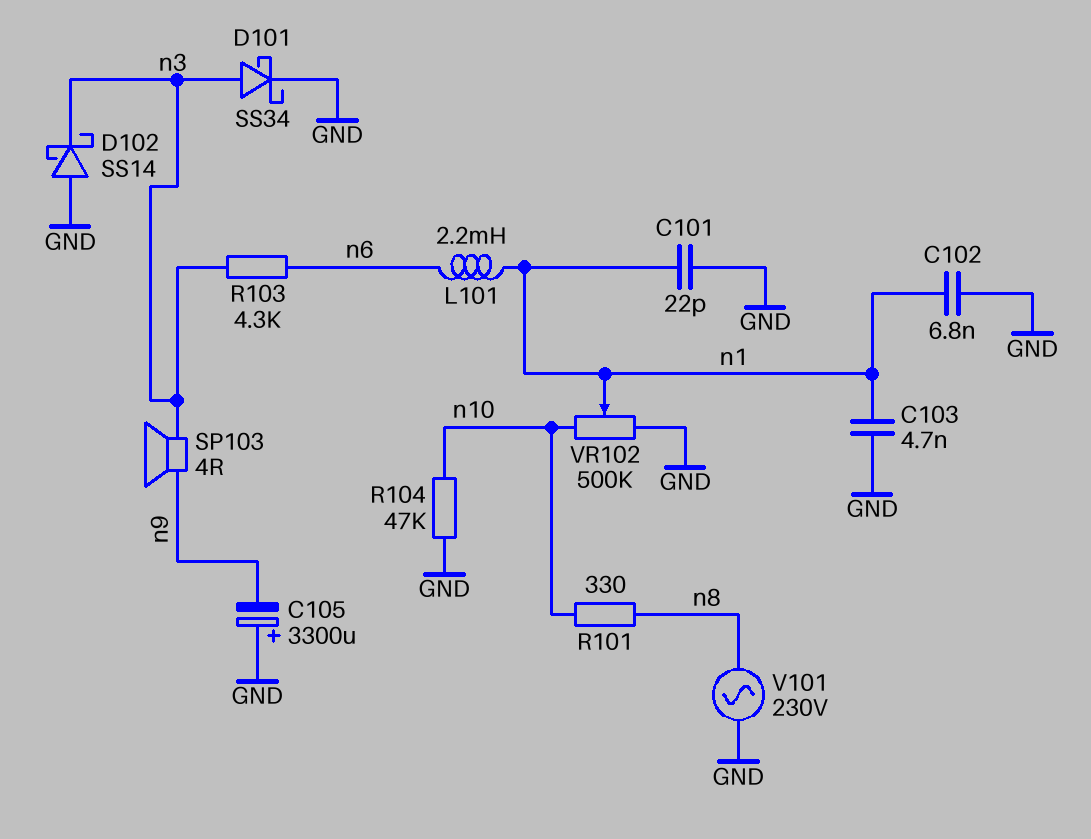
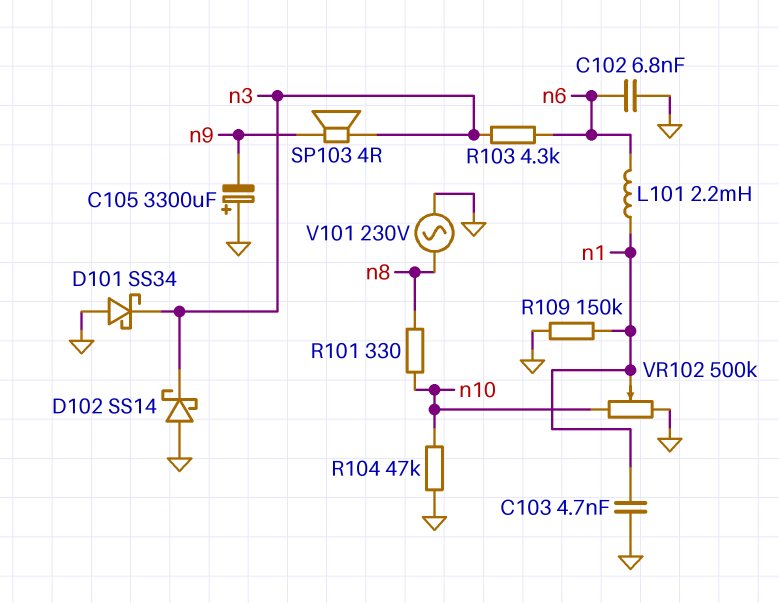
C101: 22pF (GND, n1) -> none
C102: 6.8nF (GND, n1) -> 6.8nF (GND, n6)
D101: schottky SS34 (A n3, K GND) -> schottky SS34 (A GND, K n3)
R109: none -> 150k (GND, n1)

